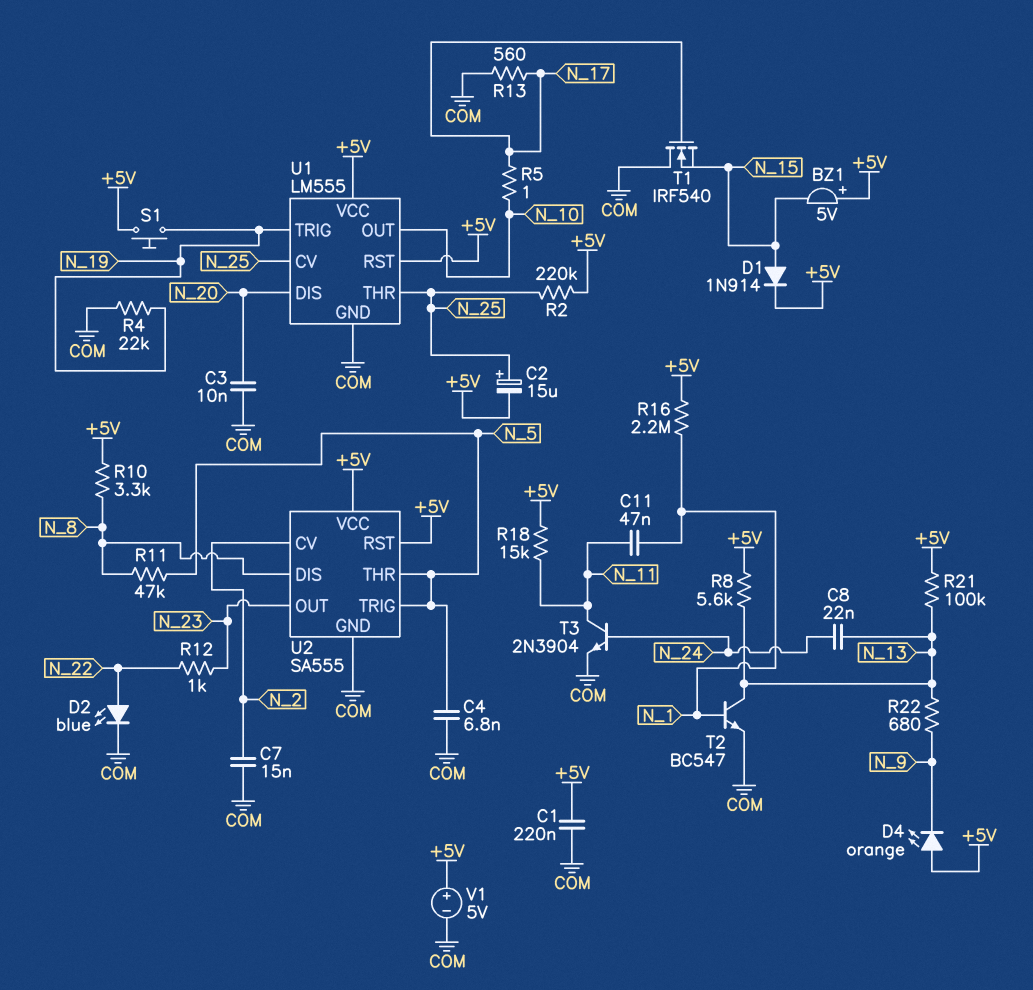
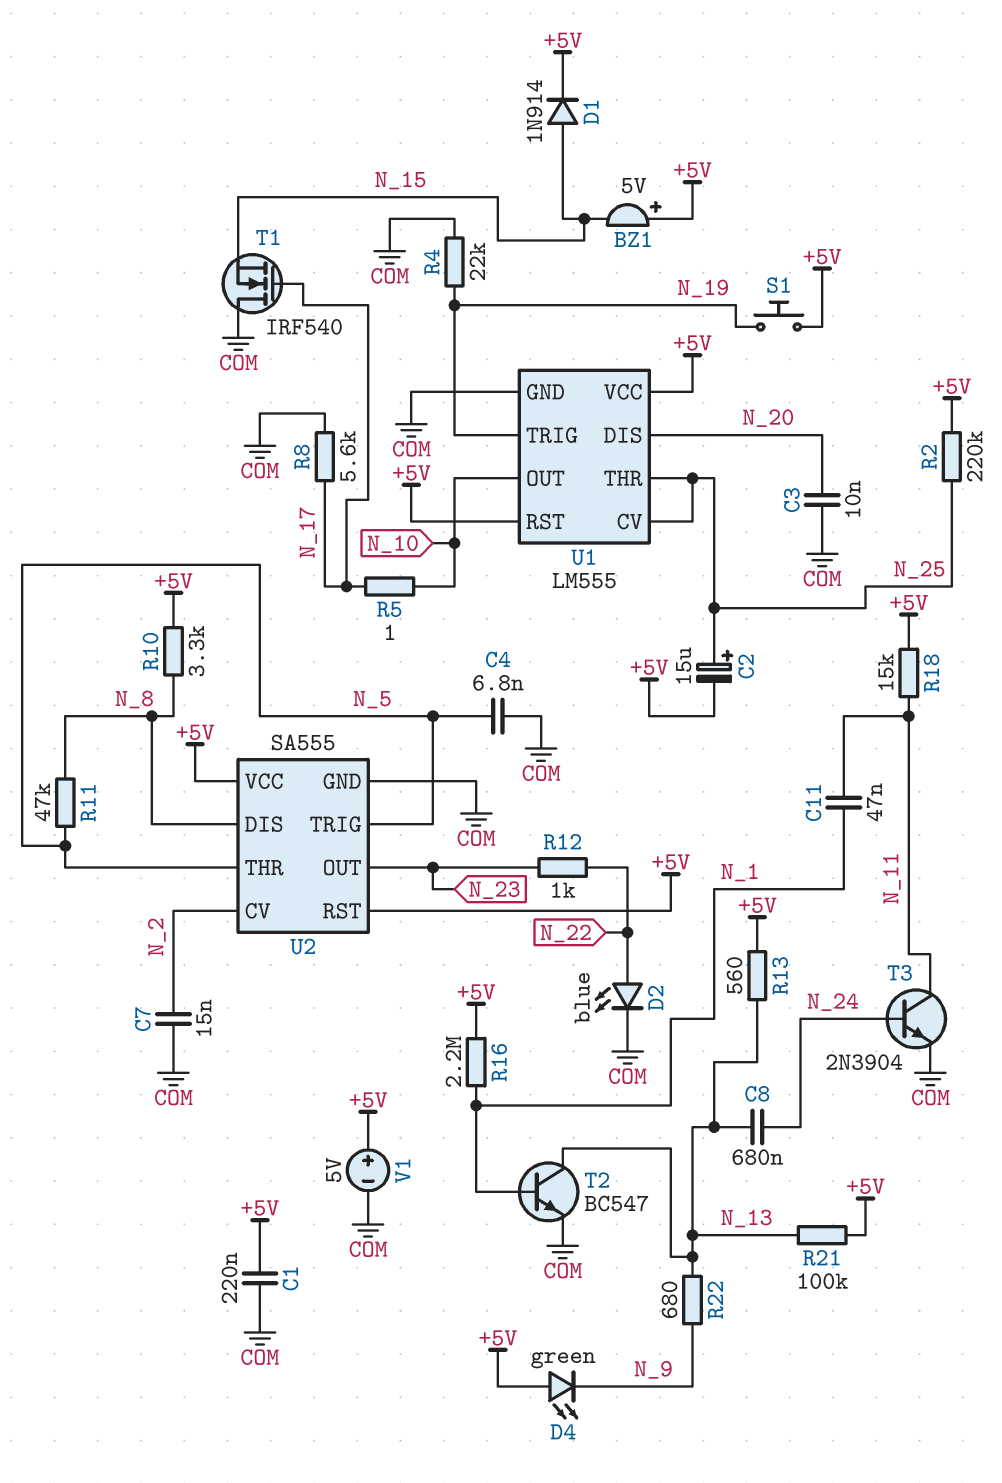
C8: 22nF (N_13, N_24) -> 680nF (N_13, N_24)
D4: LED orange (A +5V, K N_9) -> LED green (A +5V, K N_9)
R8: 5.6k (+5V, N_13) -> 5.6k (COM, N_17)
R13: 560 (COM, N_17) -> 560 (+5V, N_13)

